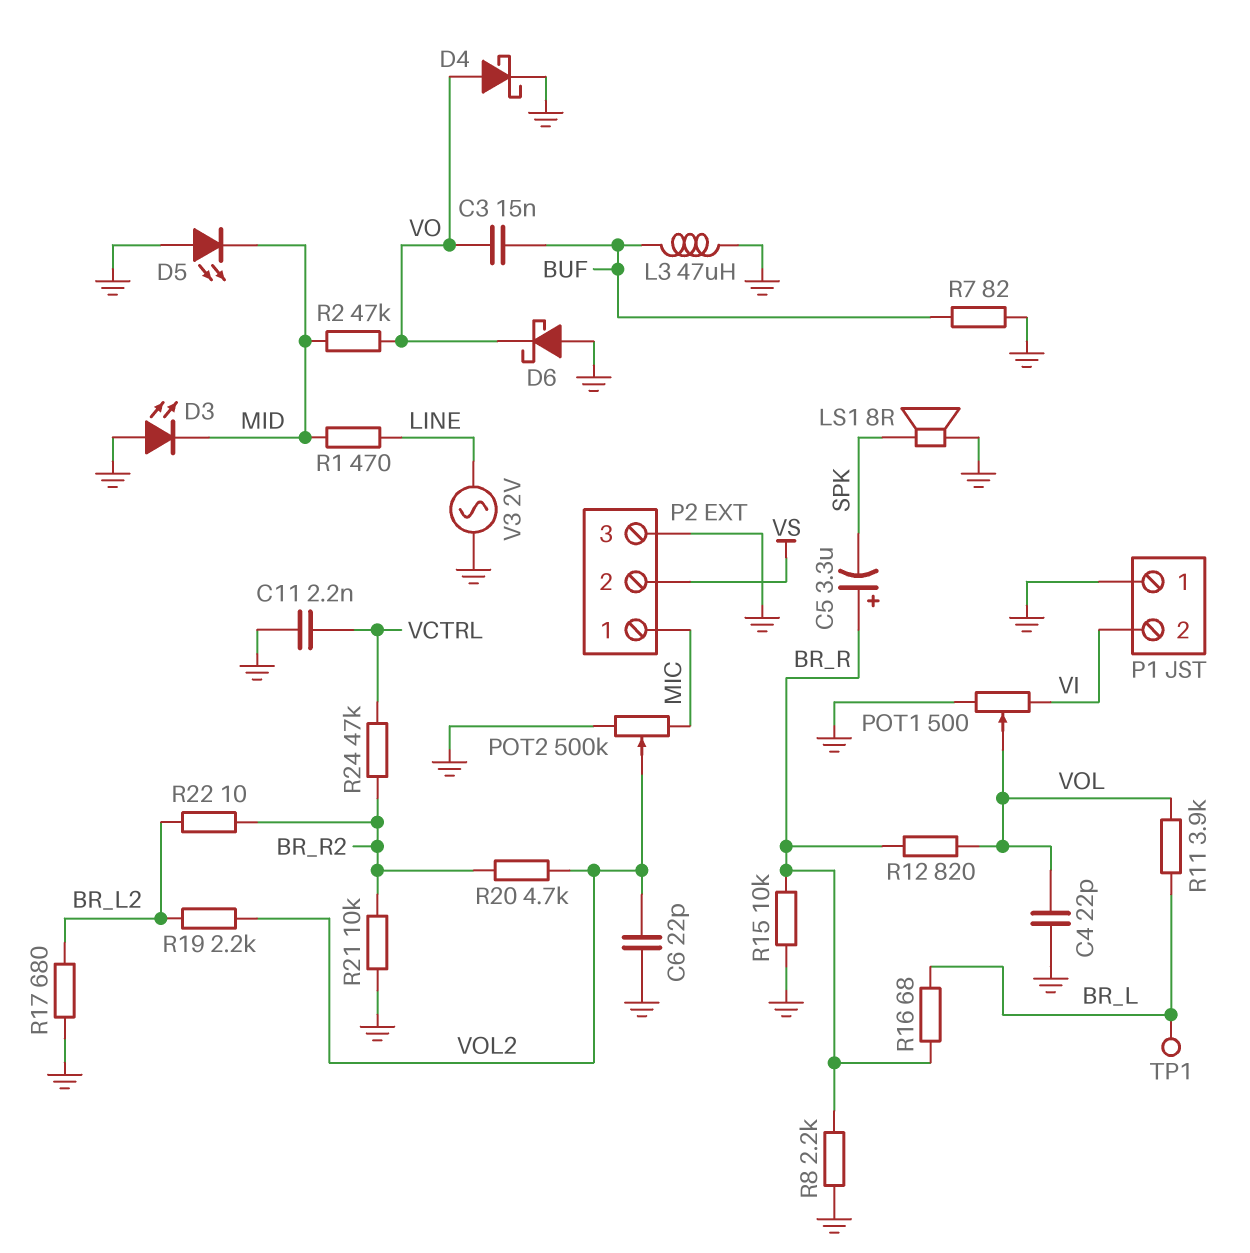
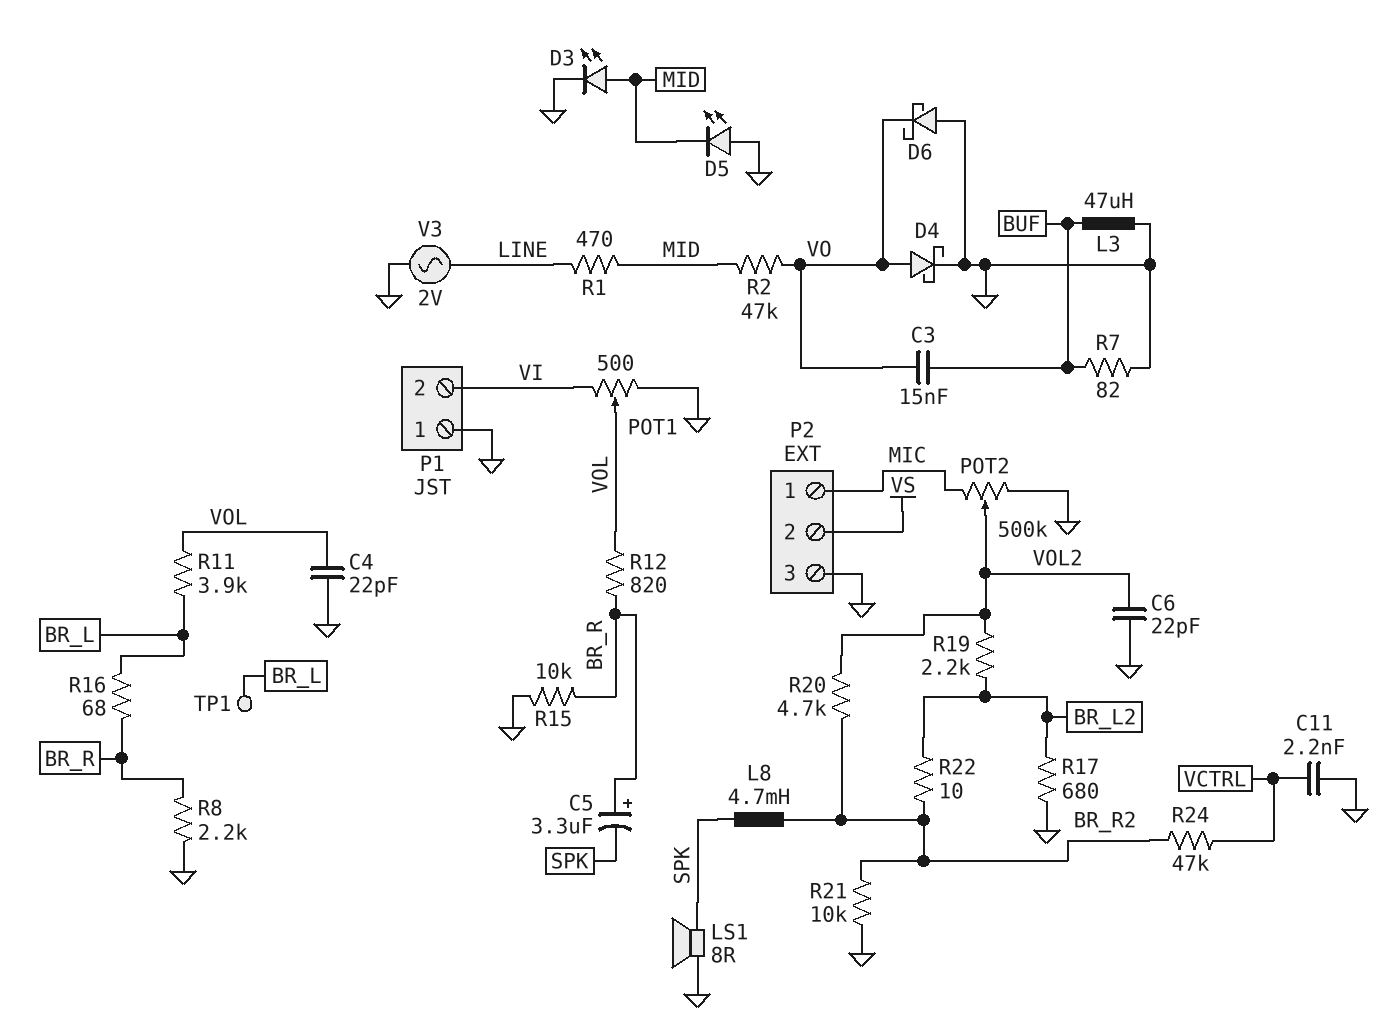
D3: LED (A GND, K MID) -> LED (A MID, K GND)
L8: none -> 4.7mH (BR_R2, SPK)

